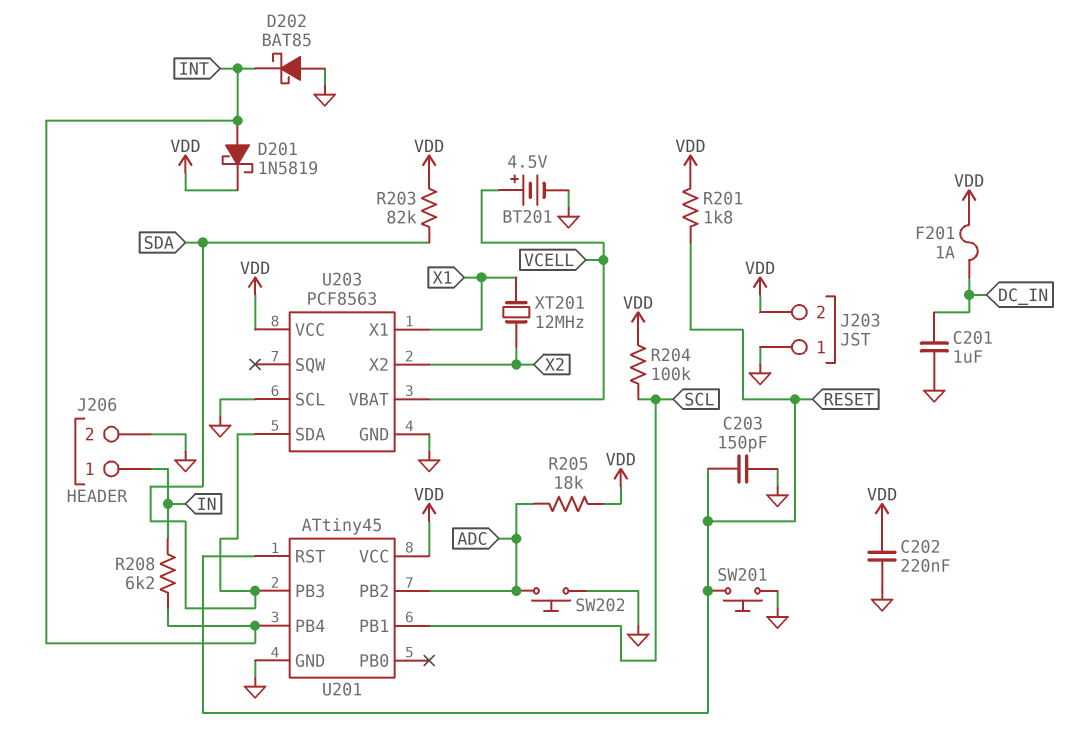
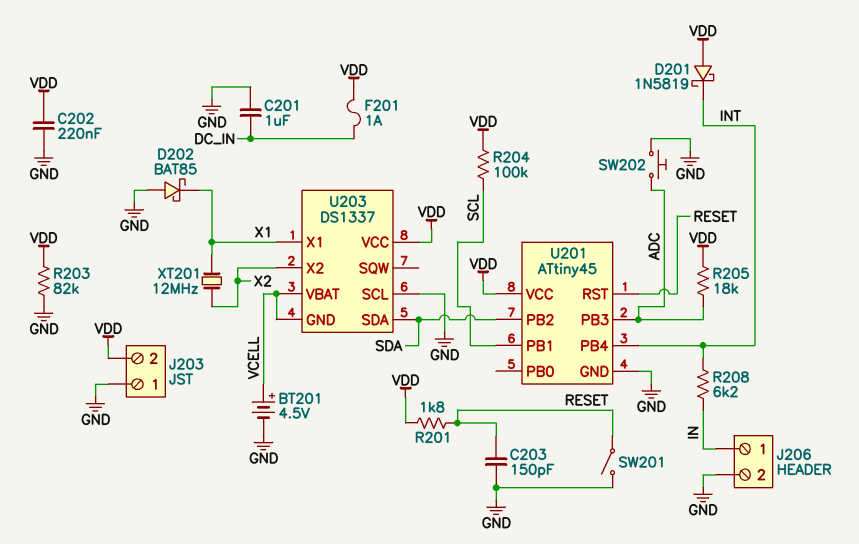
D201: schottky 1N5819 (A INT, K VDD) -> schottky 1N5819 (A VDD, K INT)
D202: schottky BAT85 (A GND, K INT) -> schottky BAT85 (A GND, K X1)
R203: 82k (SDA, VDD) -> 82k (GND, VDD)
SW201: button (GND, RESET) -> switch (GND, RESET)
U201 pin PB2: ADC -> SDA
U201 pin PB3: SDA -> ADC
U203: PCF8563 -> DS1337
U203 pin GND: GND -> VCELL

